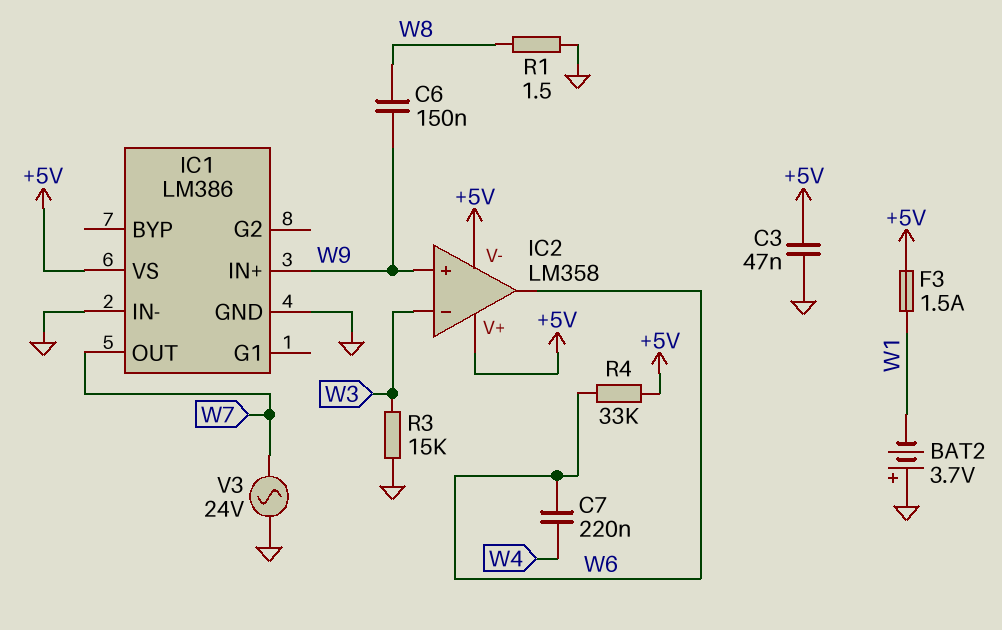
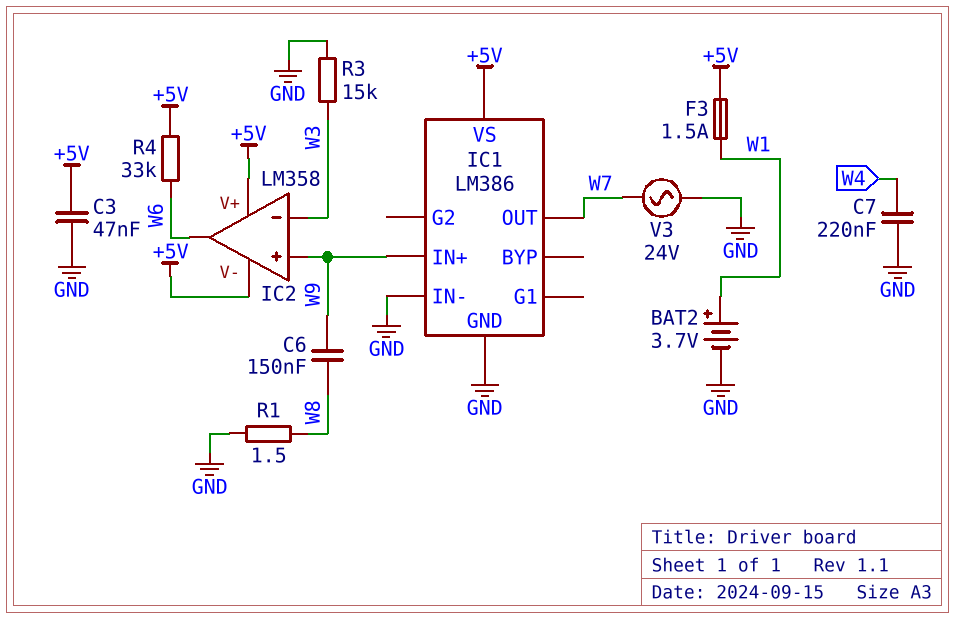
BAT2: 3.7V (plus GND, minus W1) -> 3.7V (plus W1, minus GND)
C7: 220nF (W4, W6) -> 220nF (GND, W4)

